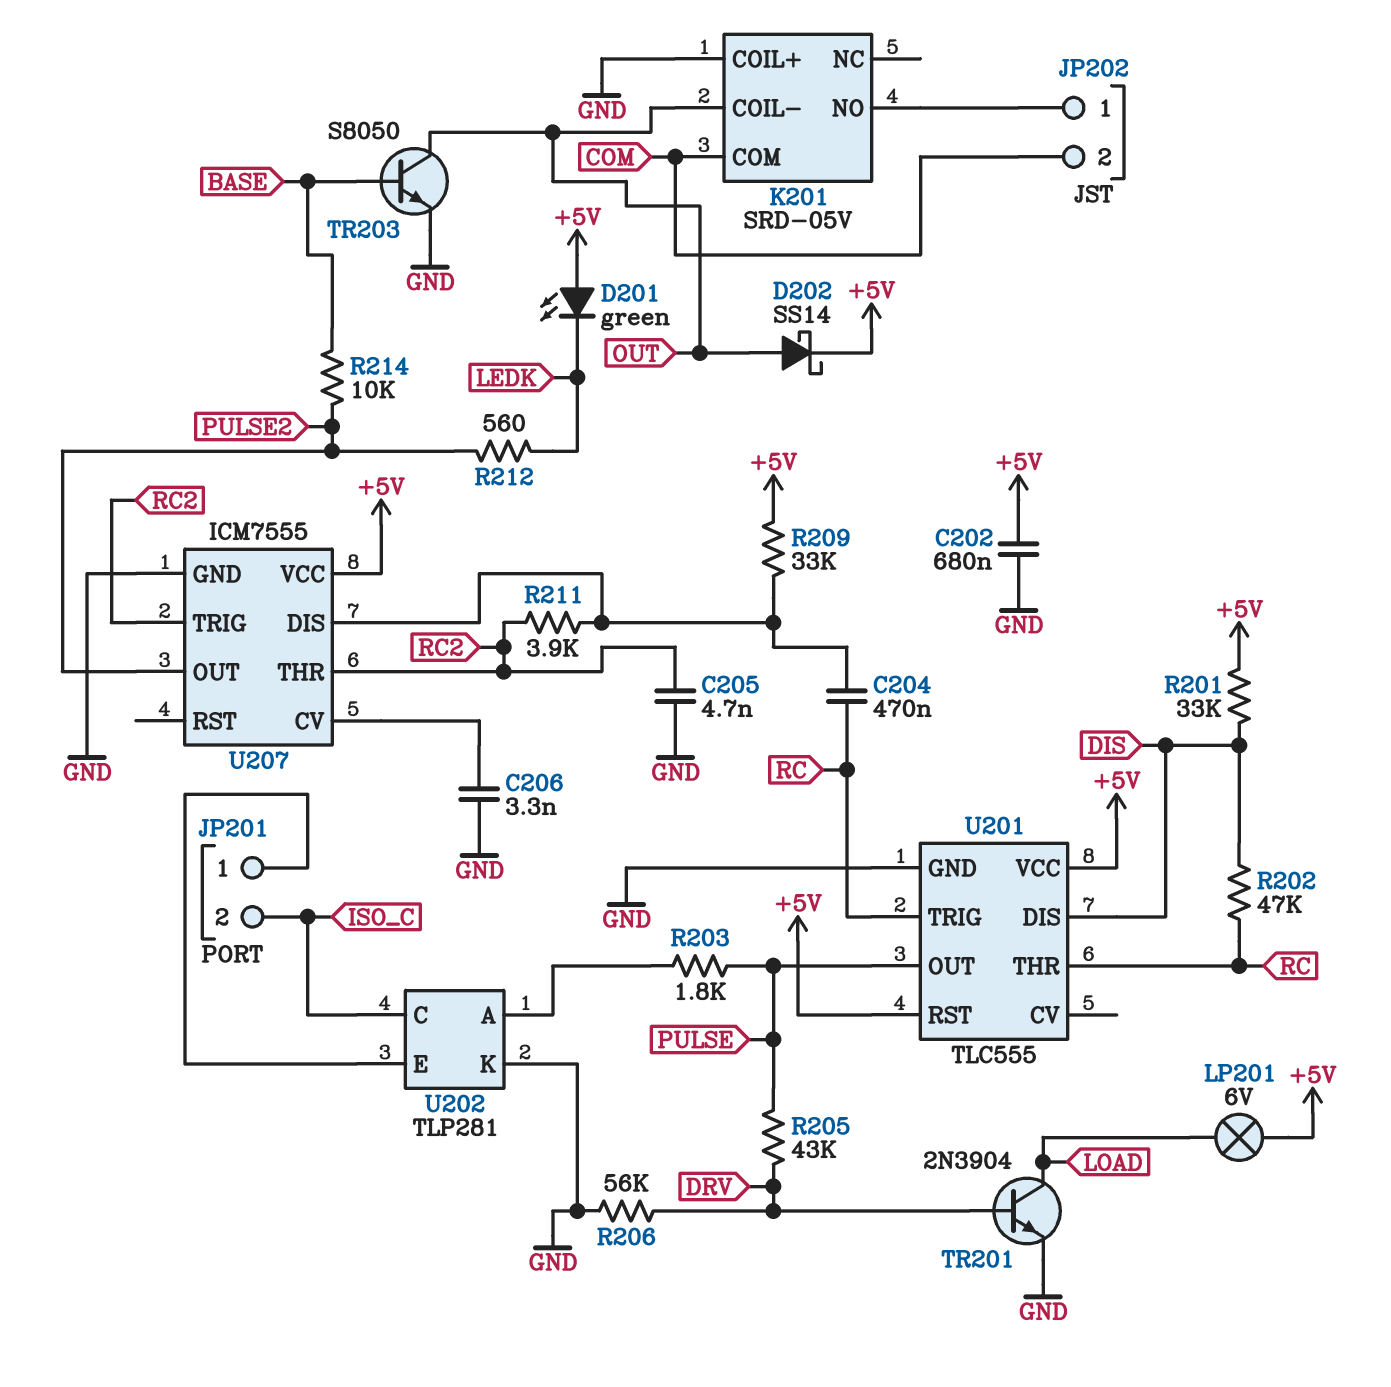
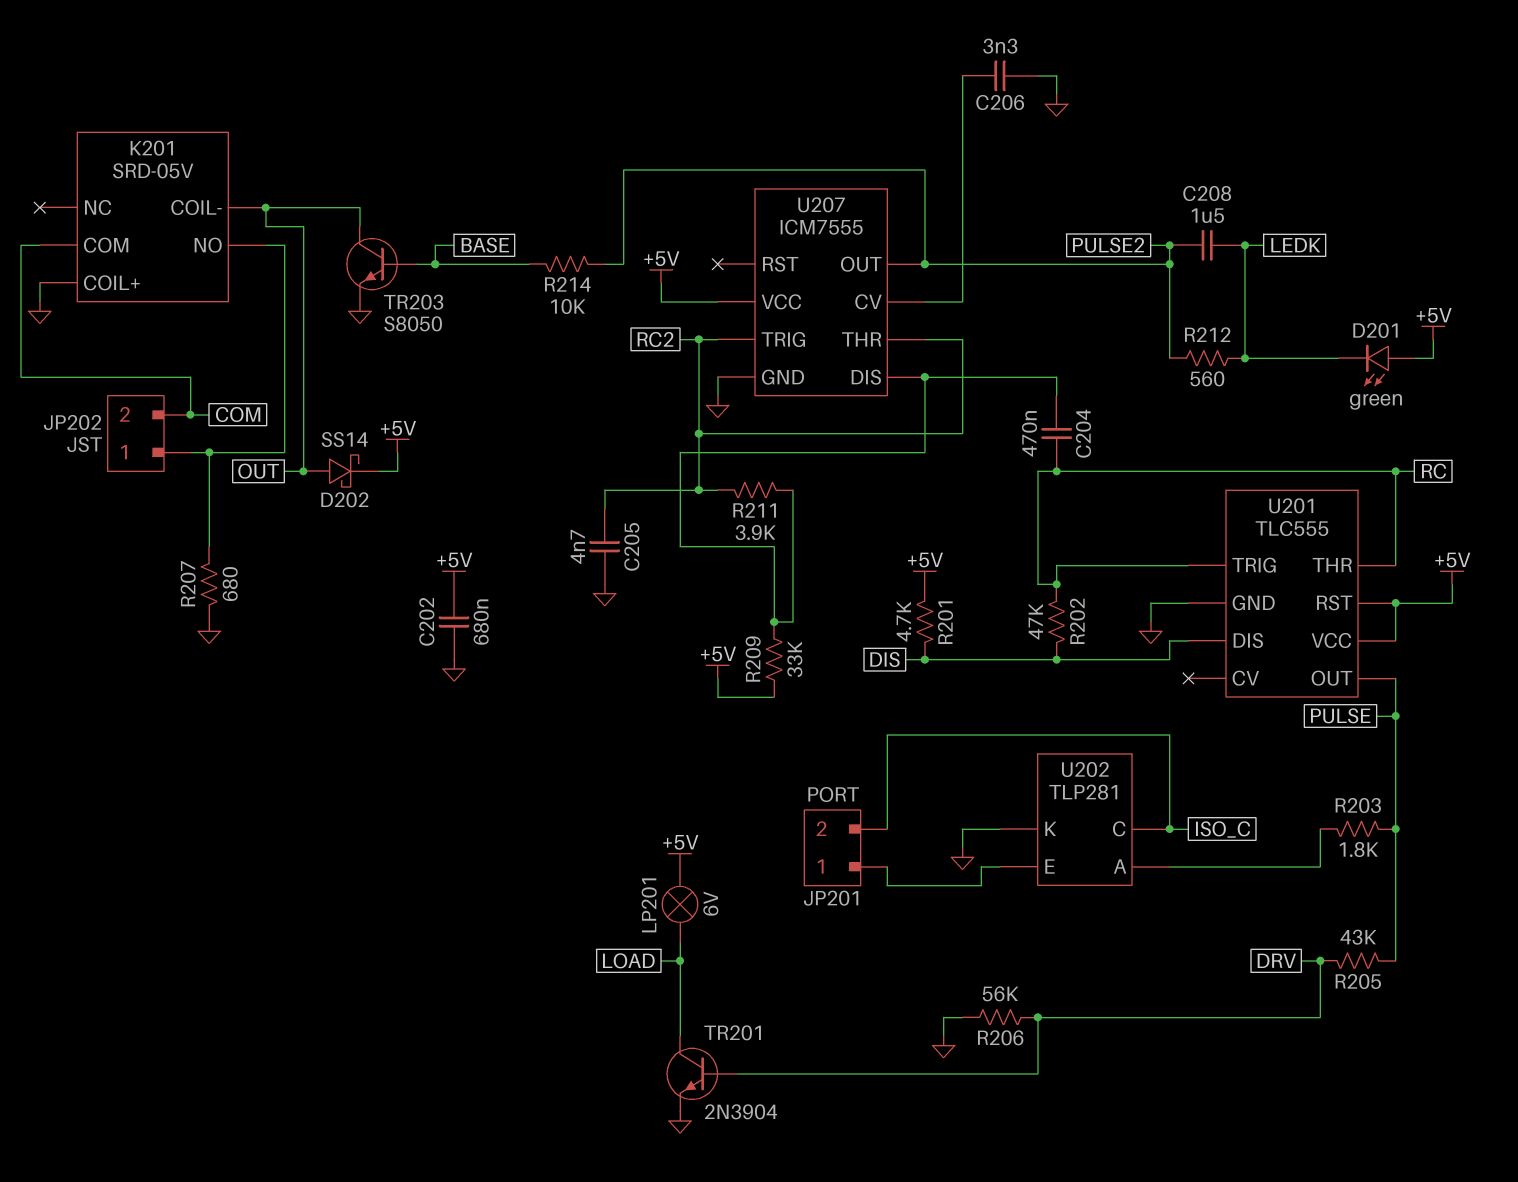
C208: none -> 1.5uF (LEDK, PULSE2)
R201: 33k (+5V, DIS) -> 4.7k (+5V, DIS)
R207: none -> 680 (GND, JP202/1)

